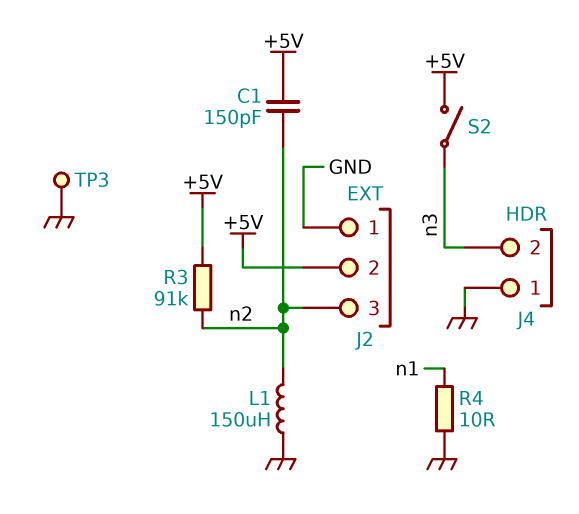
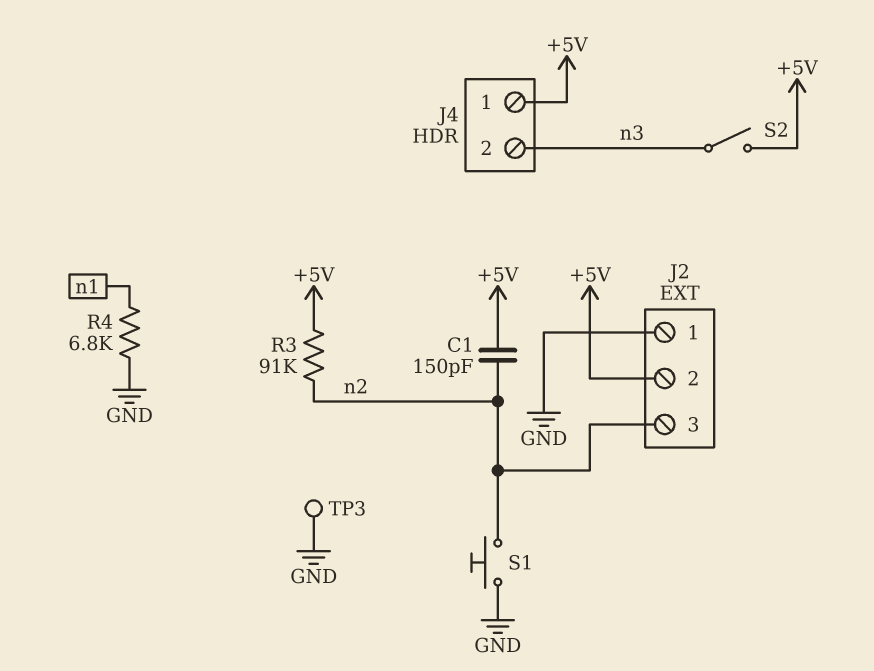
J4 pin 1: GND -> +5V
L1: 150uH (GND, n2) -> none
R4: 10 (GND, n1) -> 6.8k (GND, n1)
S1: none -> button (GND, n2)

